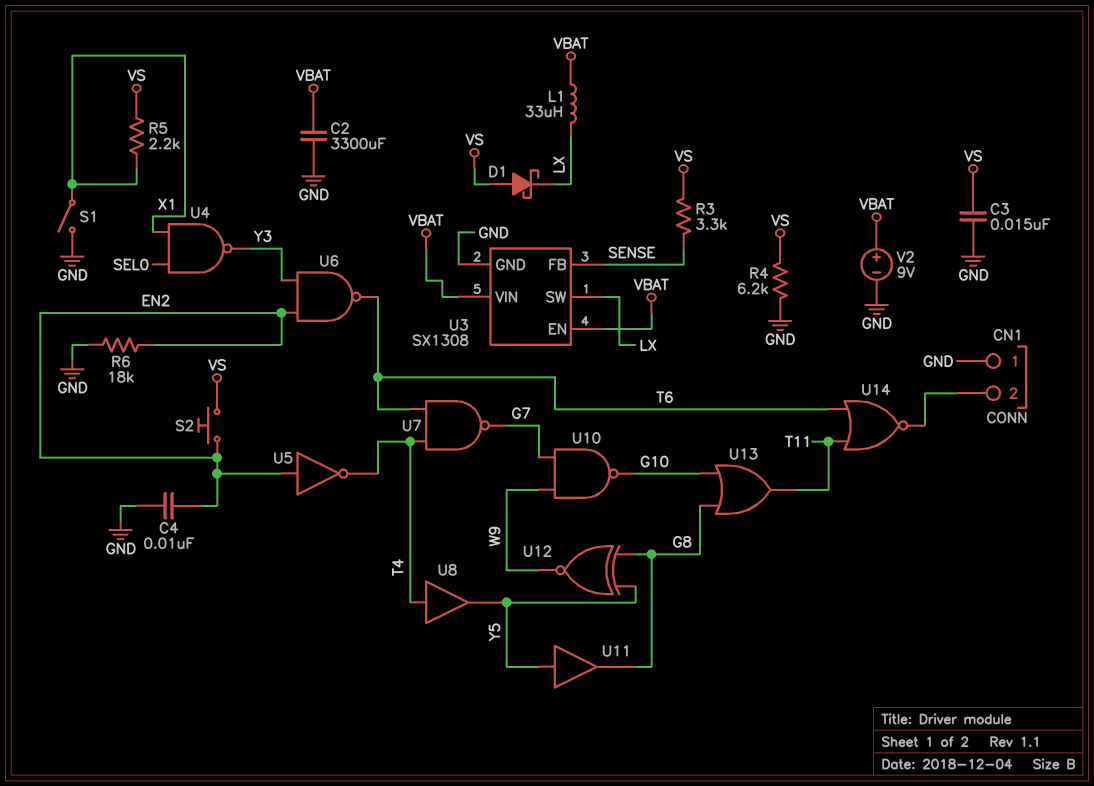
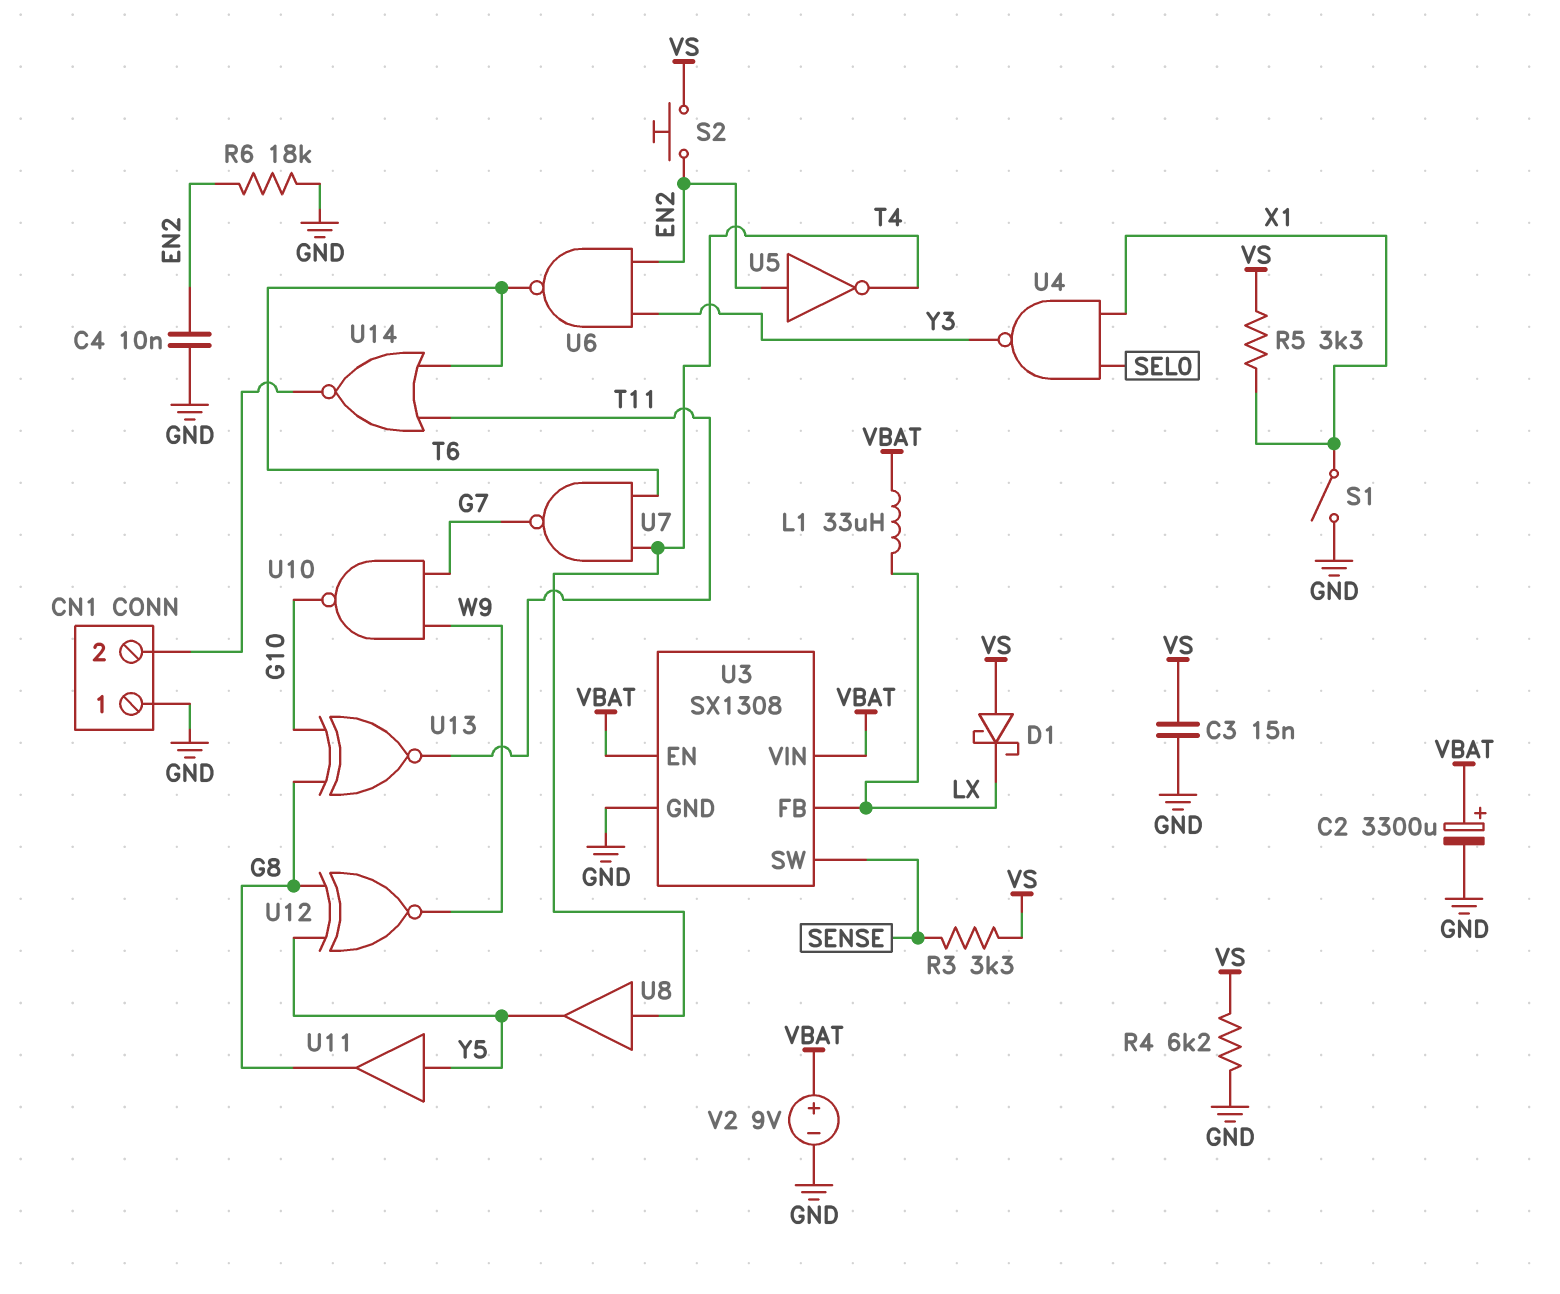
C2: 3300uF (GND, VBAT) -> 3300uF (plus VBAT, minus GND)
R5: 2.2k (VS, X1) -> 3.3k (VS, X1)
U3 pin FB: SENSE -> LX
U3 pin SW: LX -> SENSE
U13: OR (in G8, in G10, out T11) -> XNOR (in G8, in G10, out T11)

